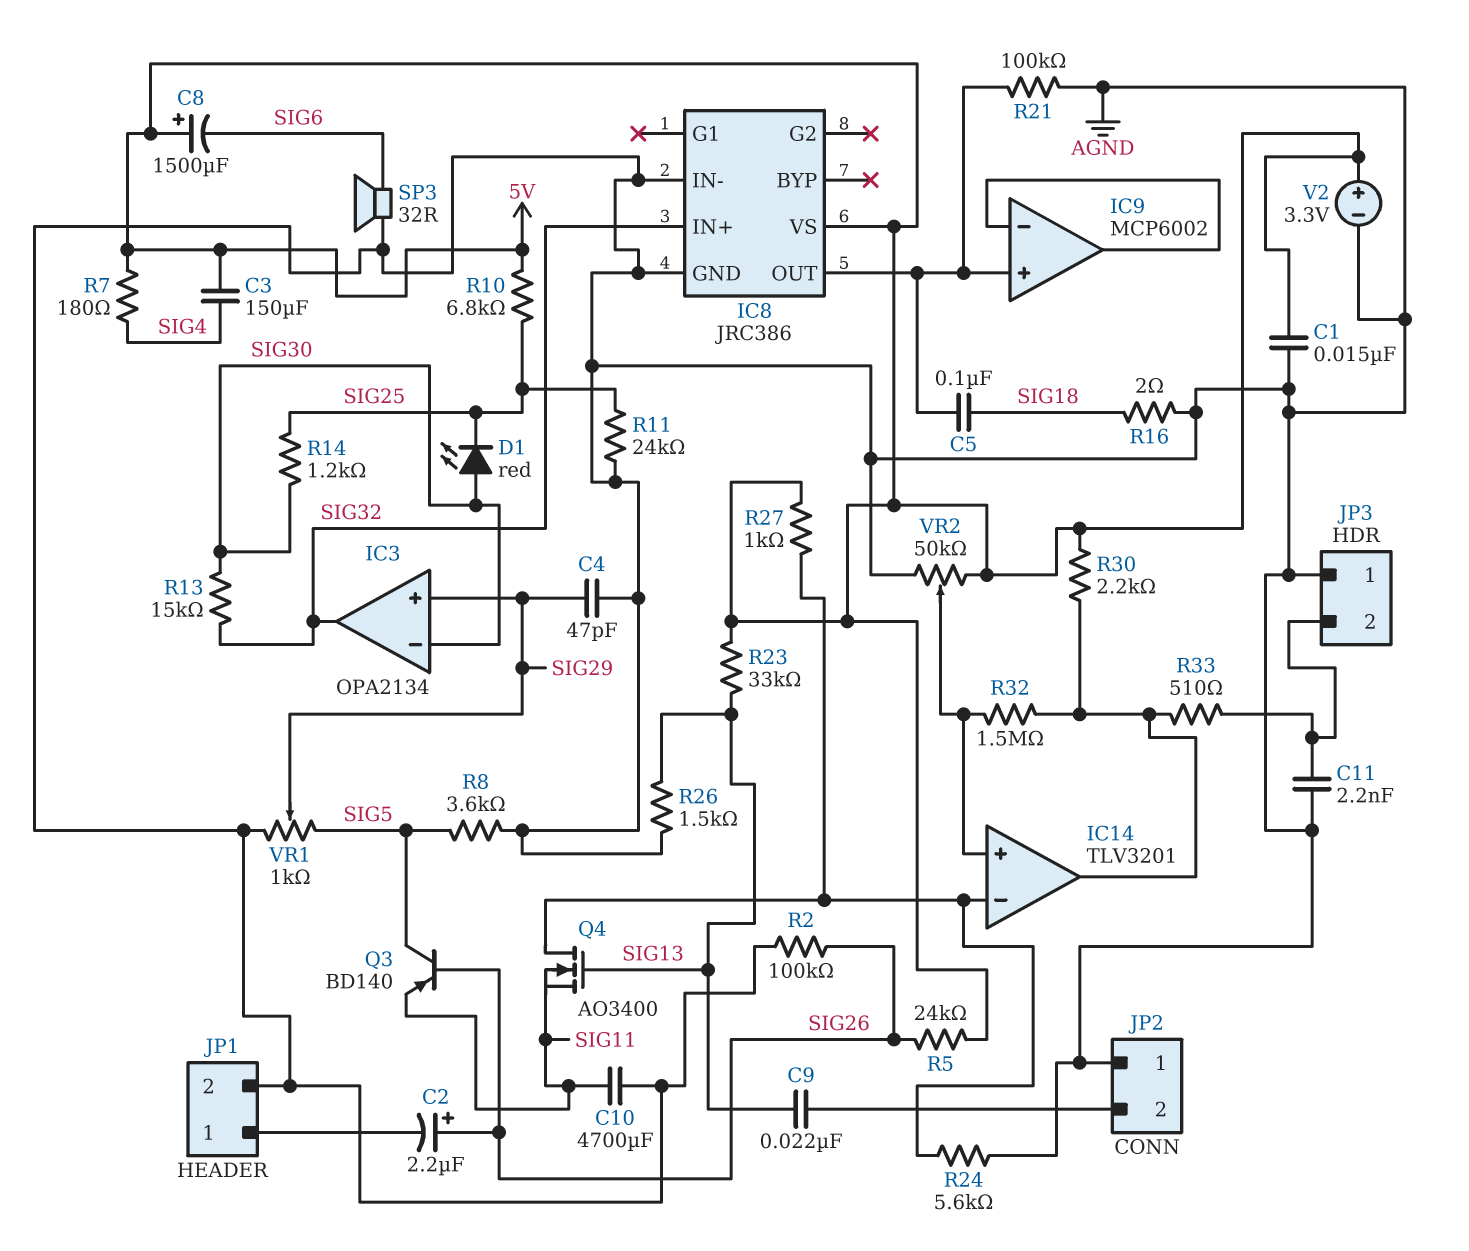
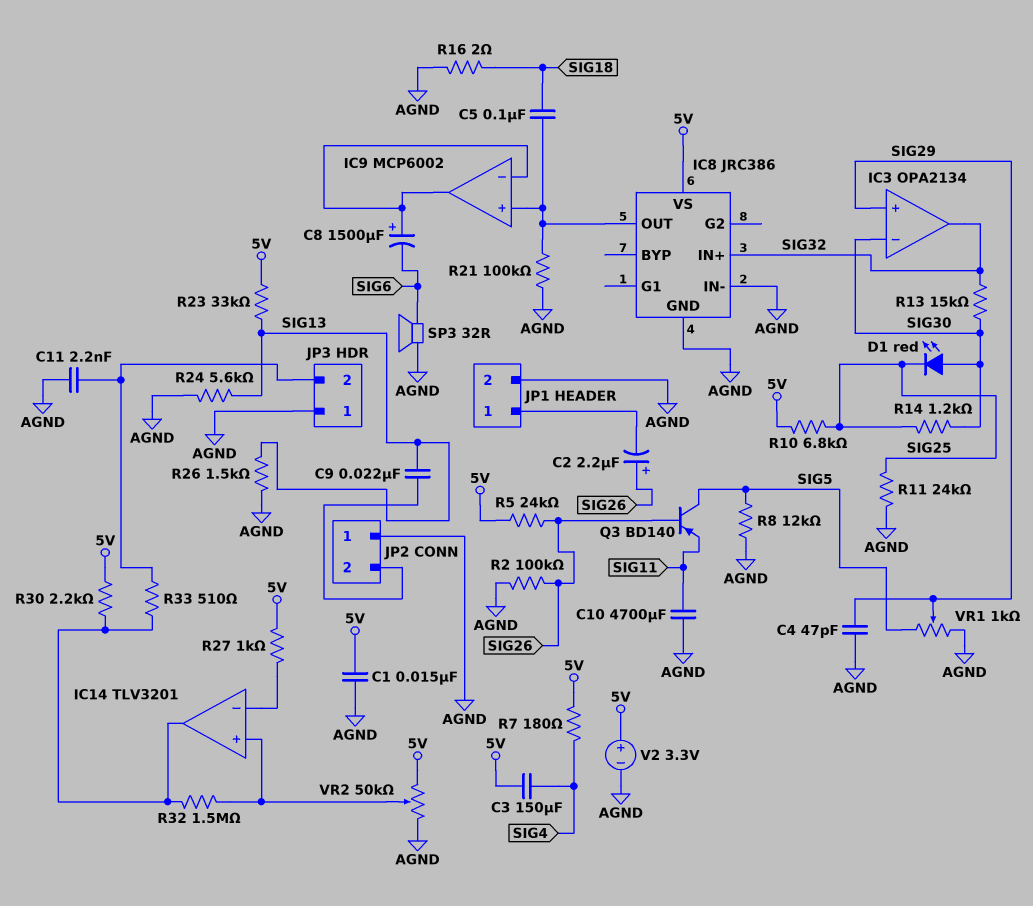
C8: 1500uF (plus 5V, minus SIG6) -> 1500uF (plus IC9/in-, minus SIG6)
Q4: NMOS AO3400 (G SIG13, D IC14/in-, S SIG11) -> none
R8: 3.6k (AGND, SIG5) -> 12k (AGND, SIG5)
R24: 5.6k (AGND, IC14/in-) -> 5.6k (AGND, SIG13)

